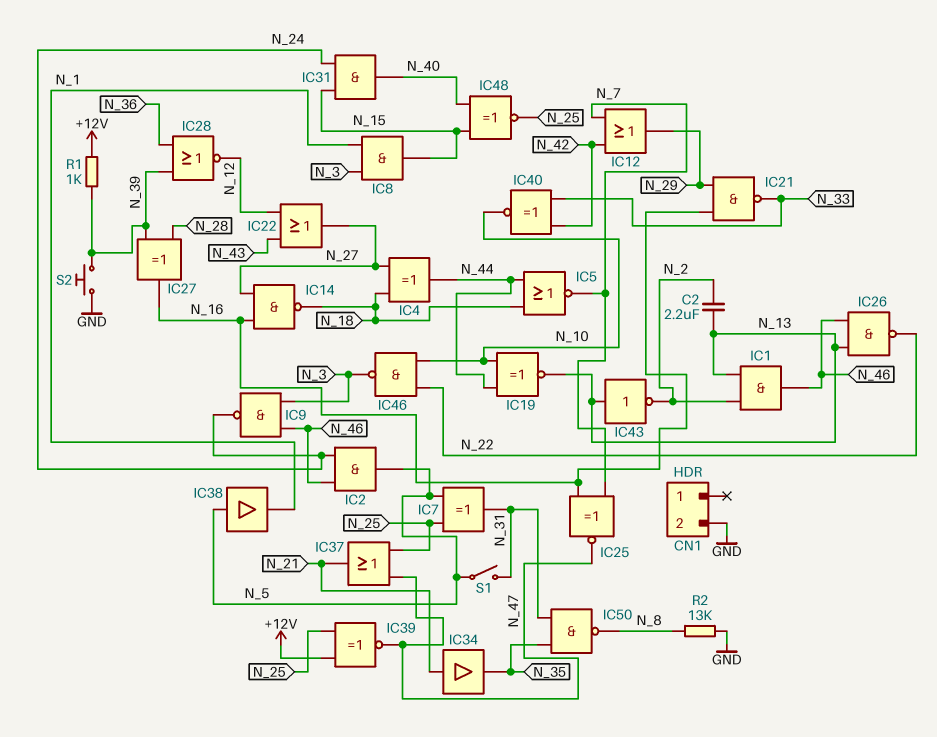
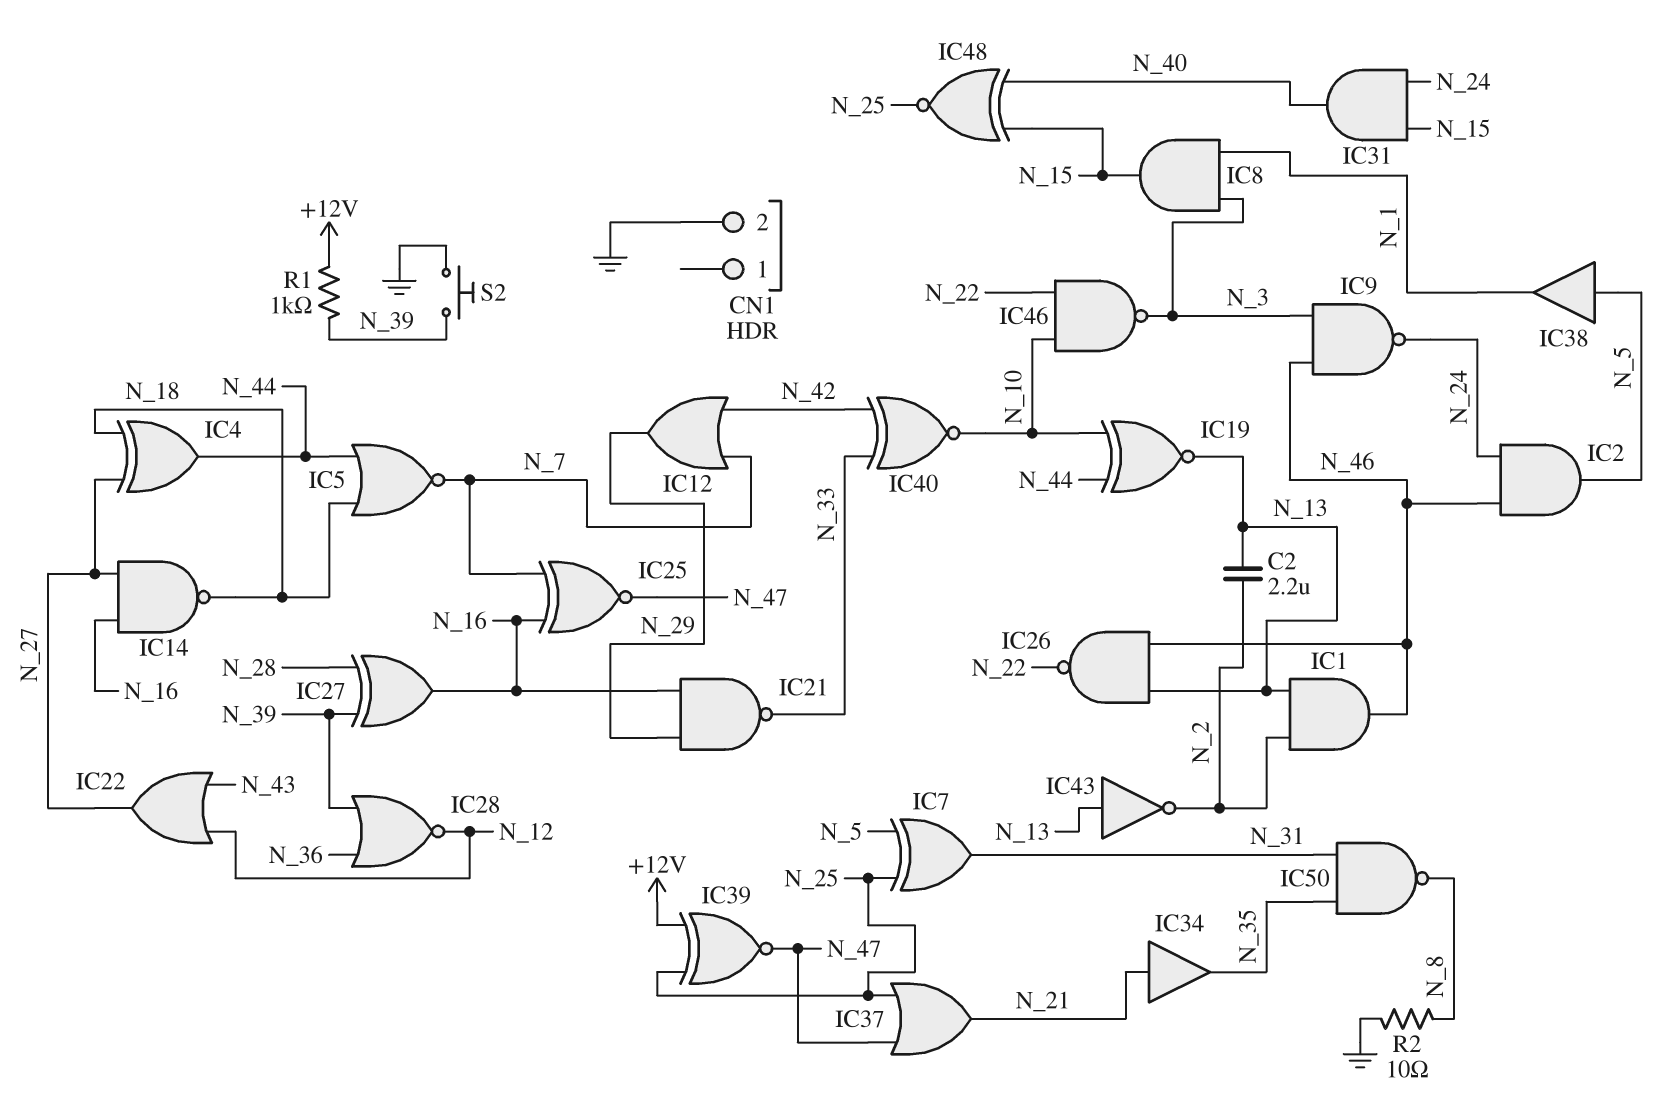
R2: 13k (GND, N_8) -> 10 (GND, N_8)
S1: switch (N_5, N_31) -> none

